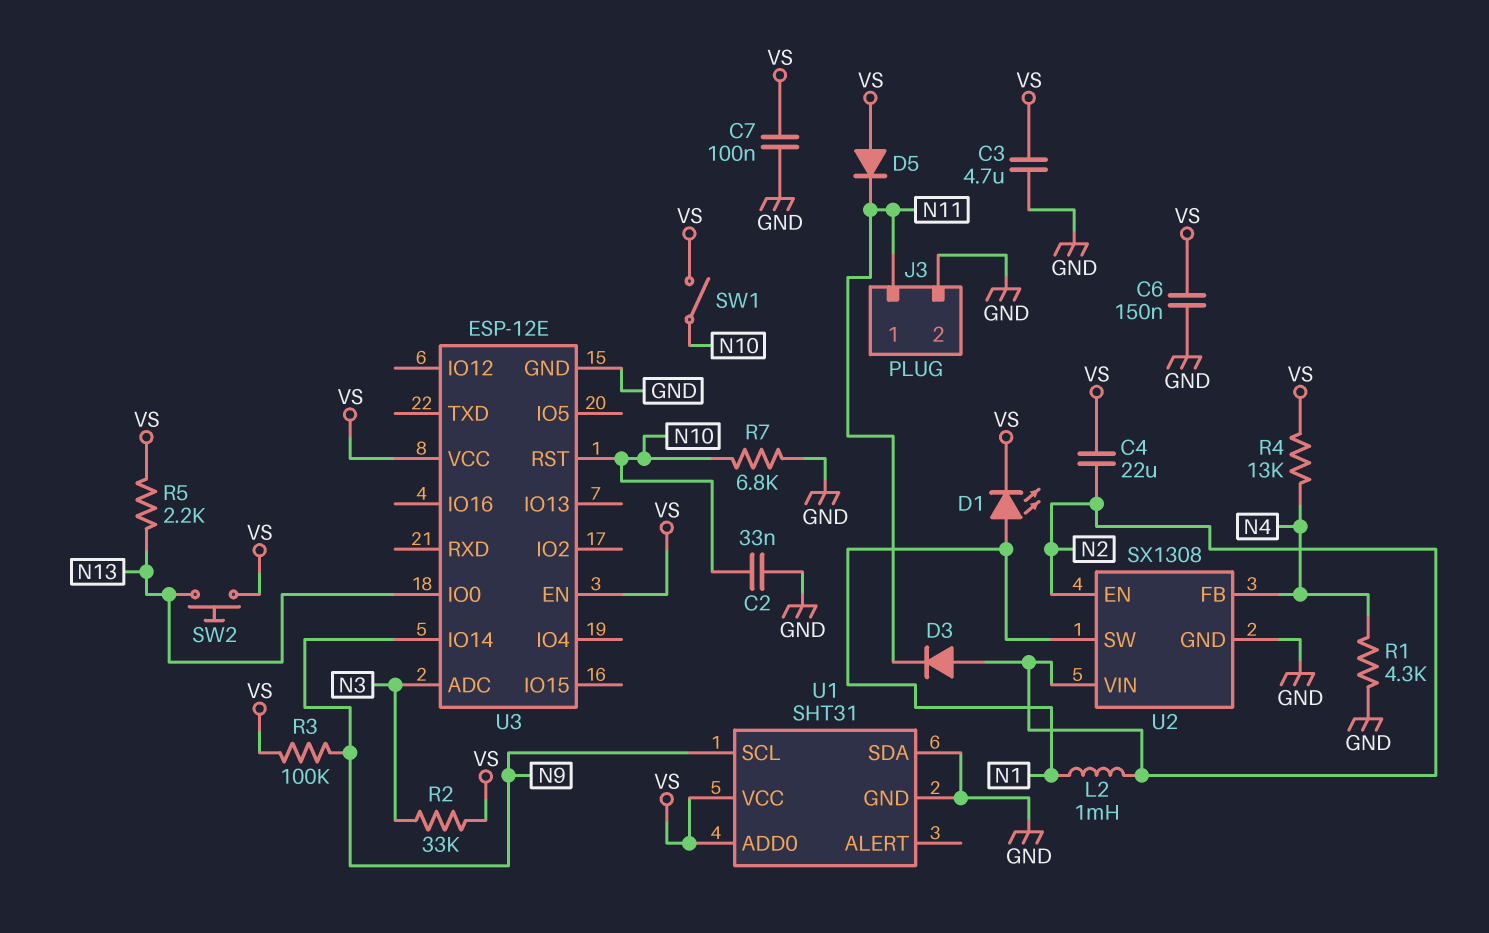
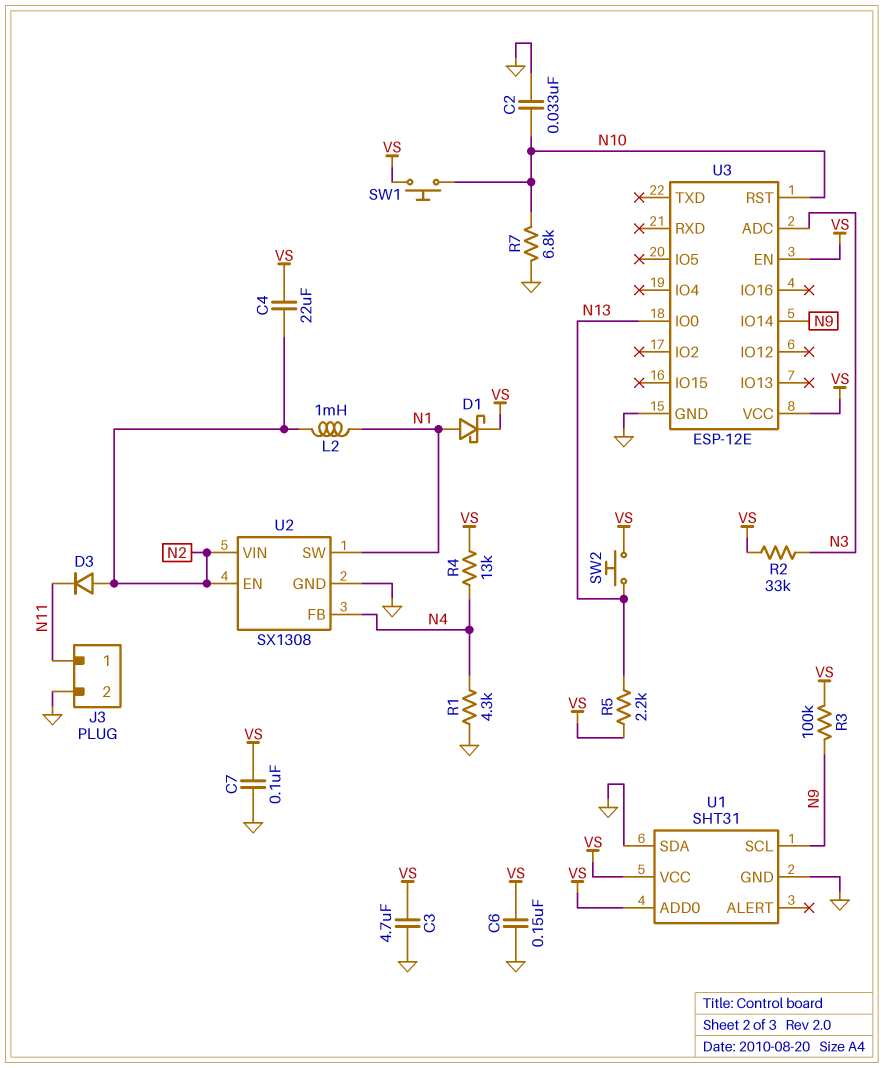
D1: LED (A N1, K VS) -> schottky (A N1, K VS)
D5: diode (A VS, K N11) -> none
SW1: switch (N10, VS) -> button (N10, VS)

